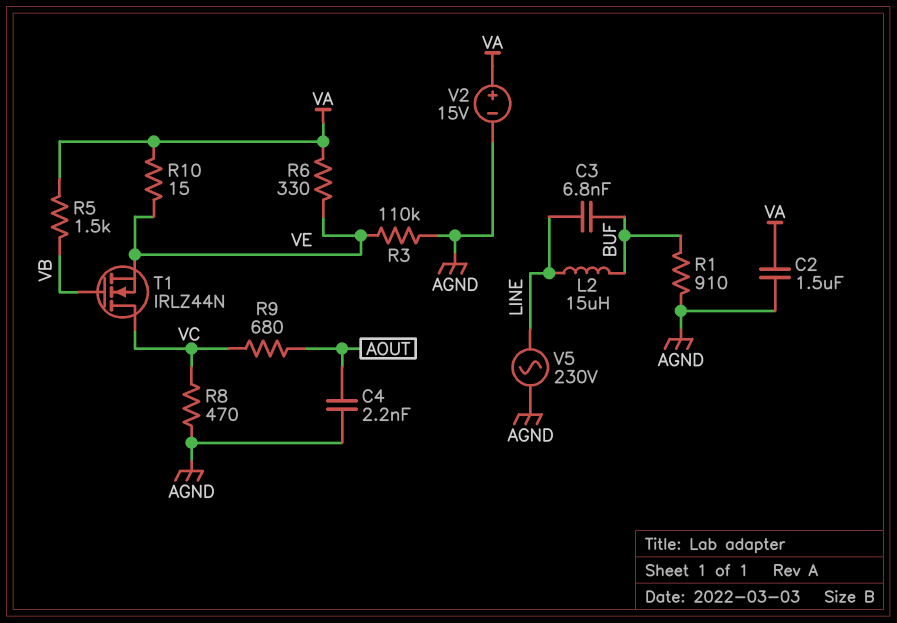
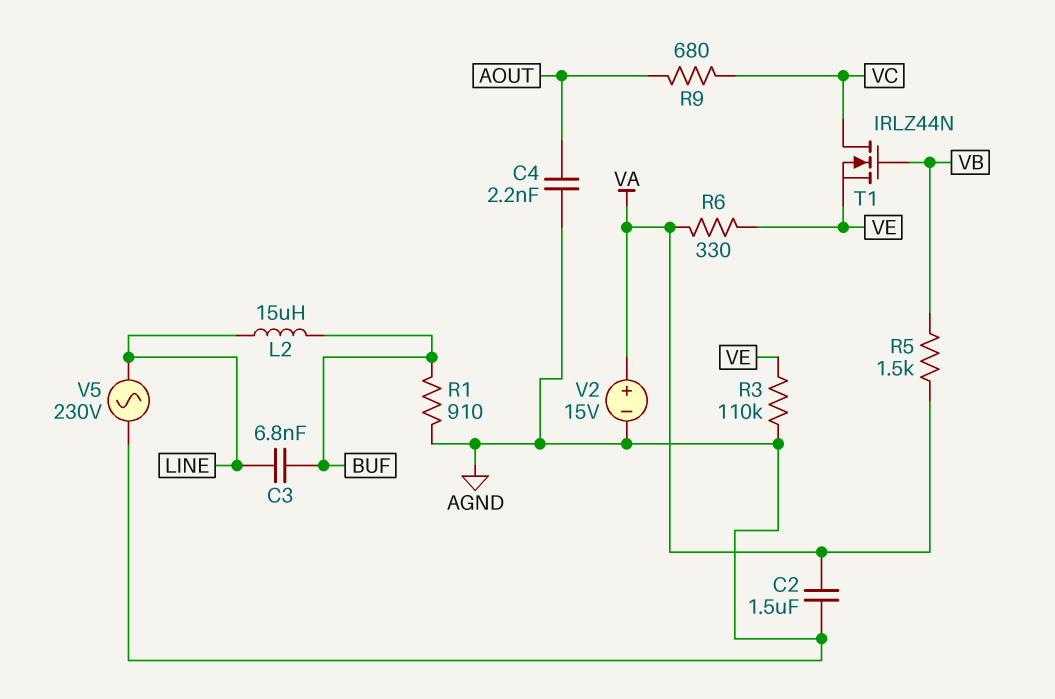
R8: 470 (AGND, VC) -> none
R10: 15 (VA, VE) -> none

